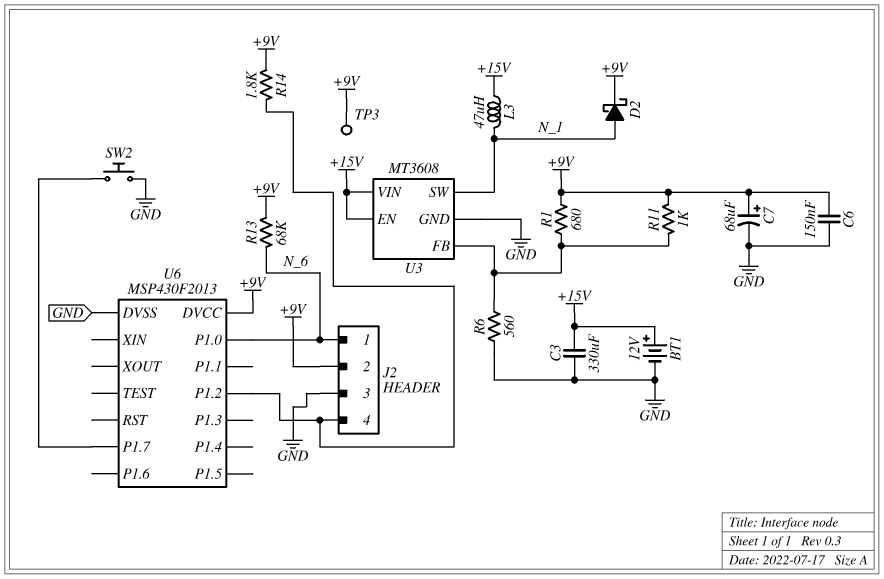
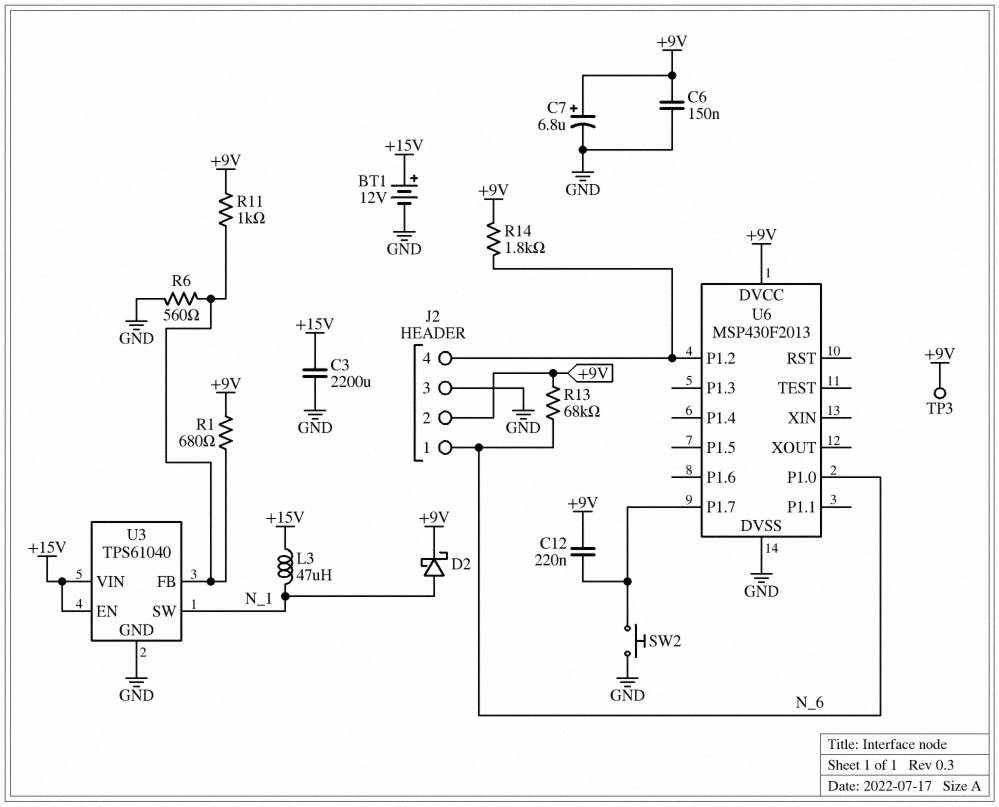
C3: 330uF (+15V, GND) -> 2200uF (+15V, GND)
C7: 68uF (plus +9V, minus GND) -> 6.8uF (plus +9V, minus GND)
C12: none -> 220nF (+9V, U6/P1.7)
U3: MT3608 -> TPS61040

